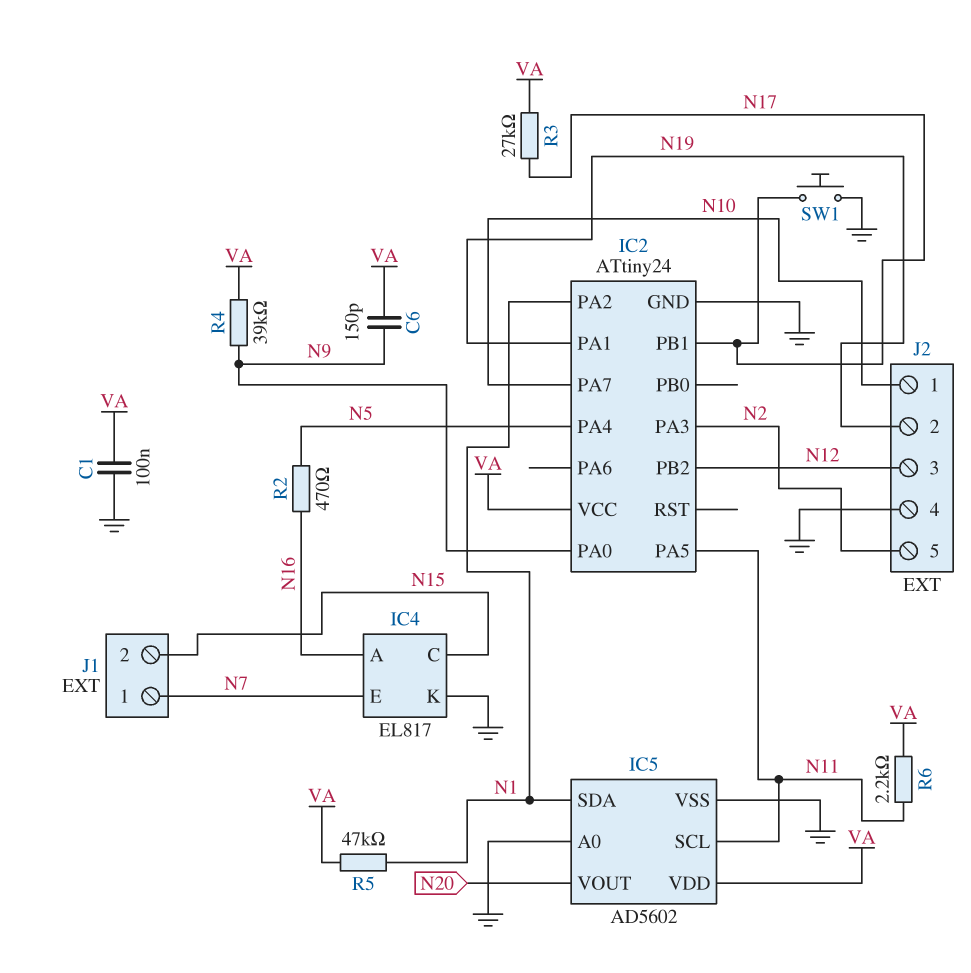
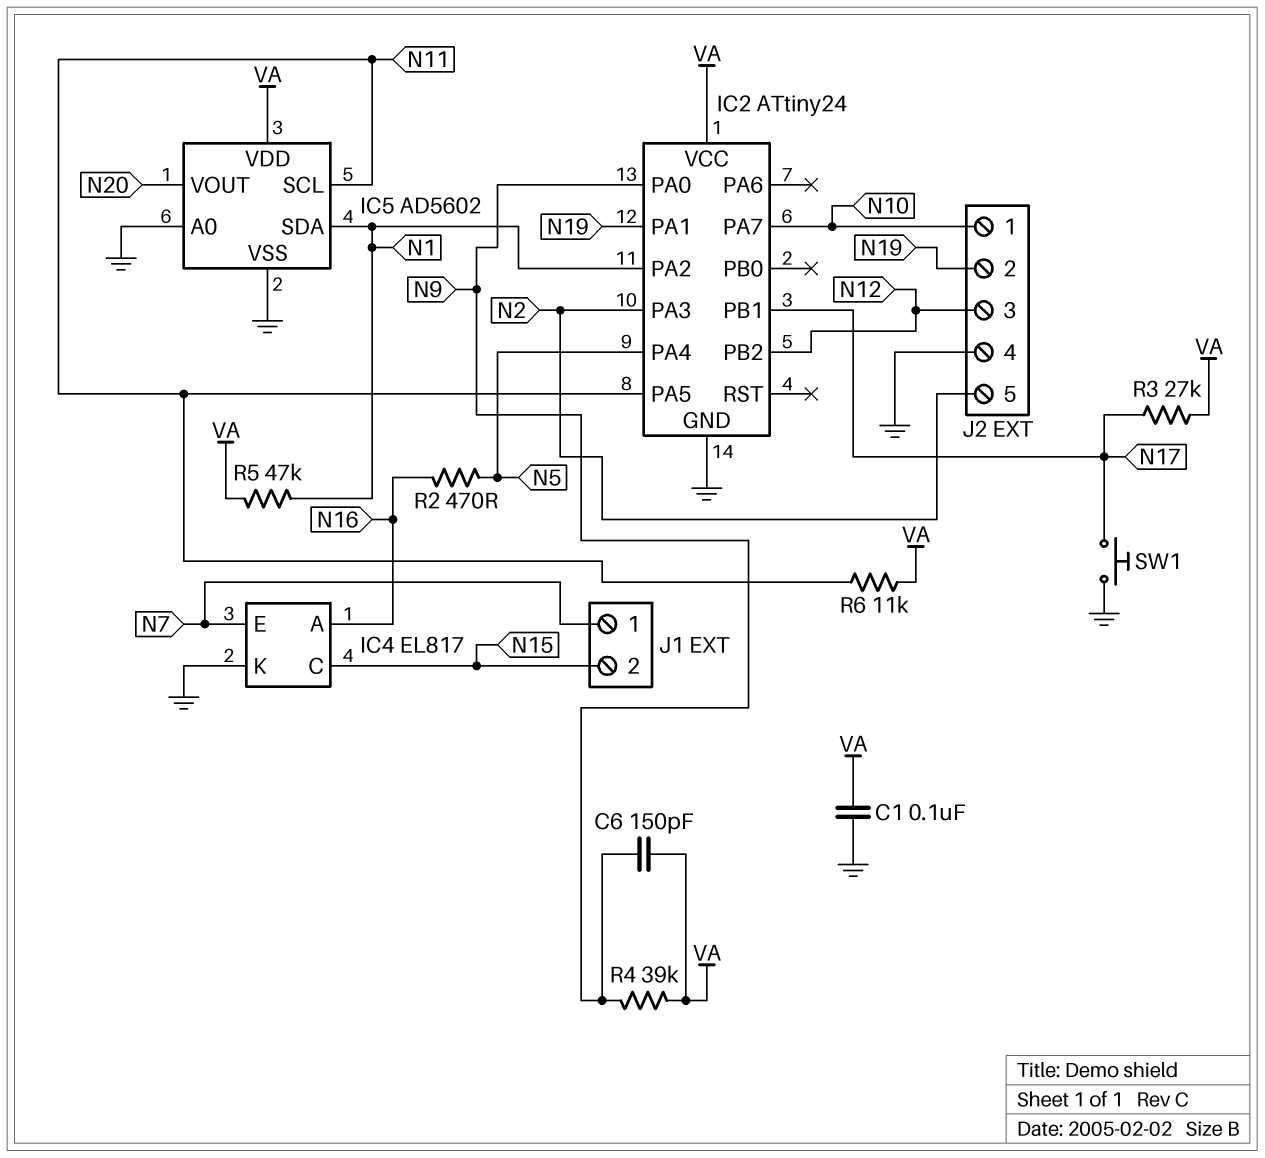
R6: 2.2k (N11, VA) -> 11k (N11, VA)

